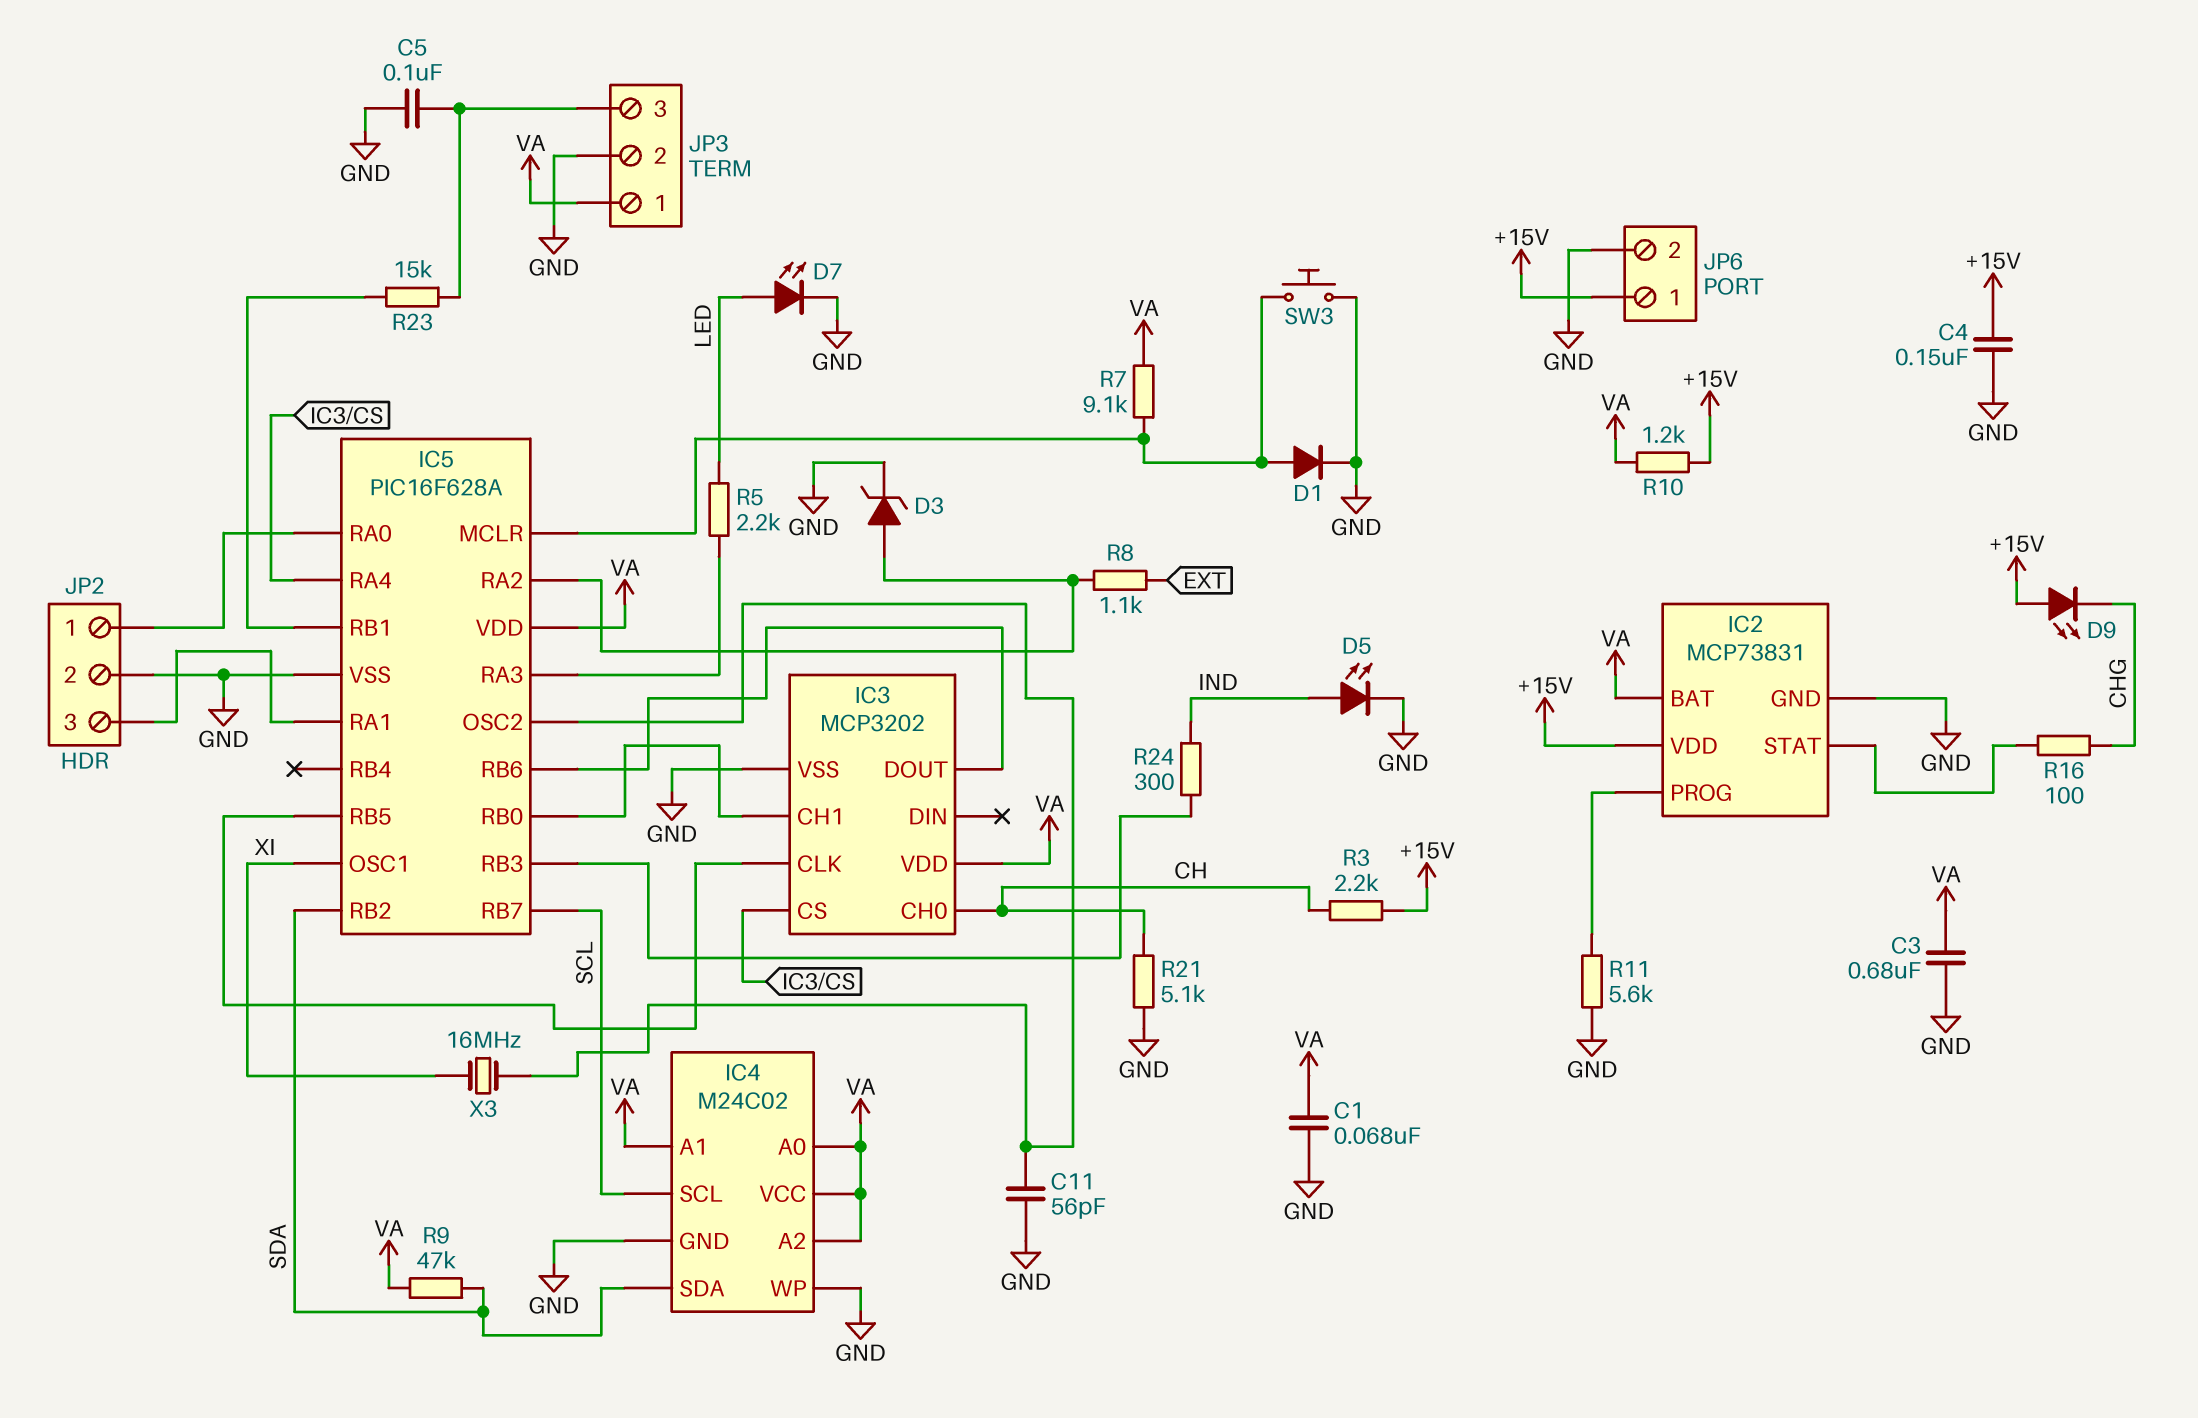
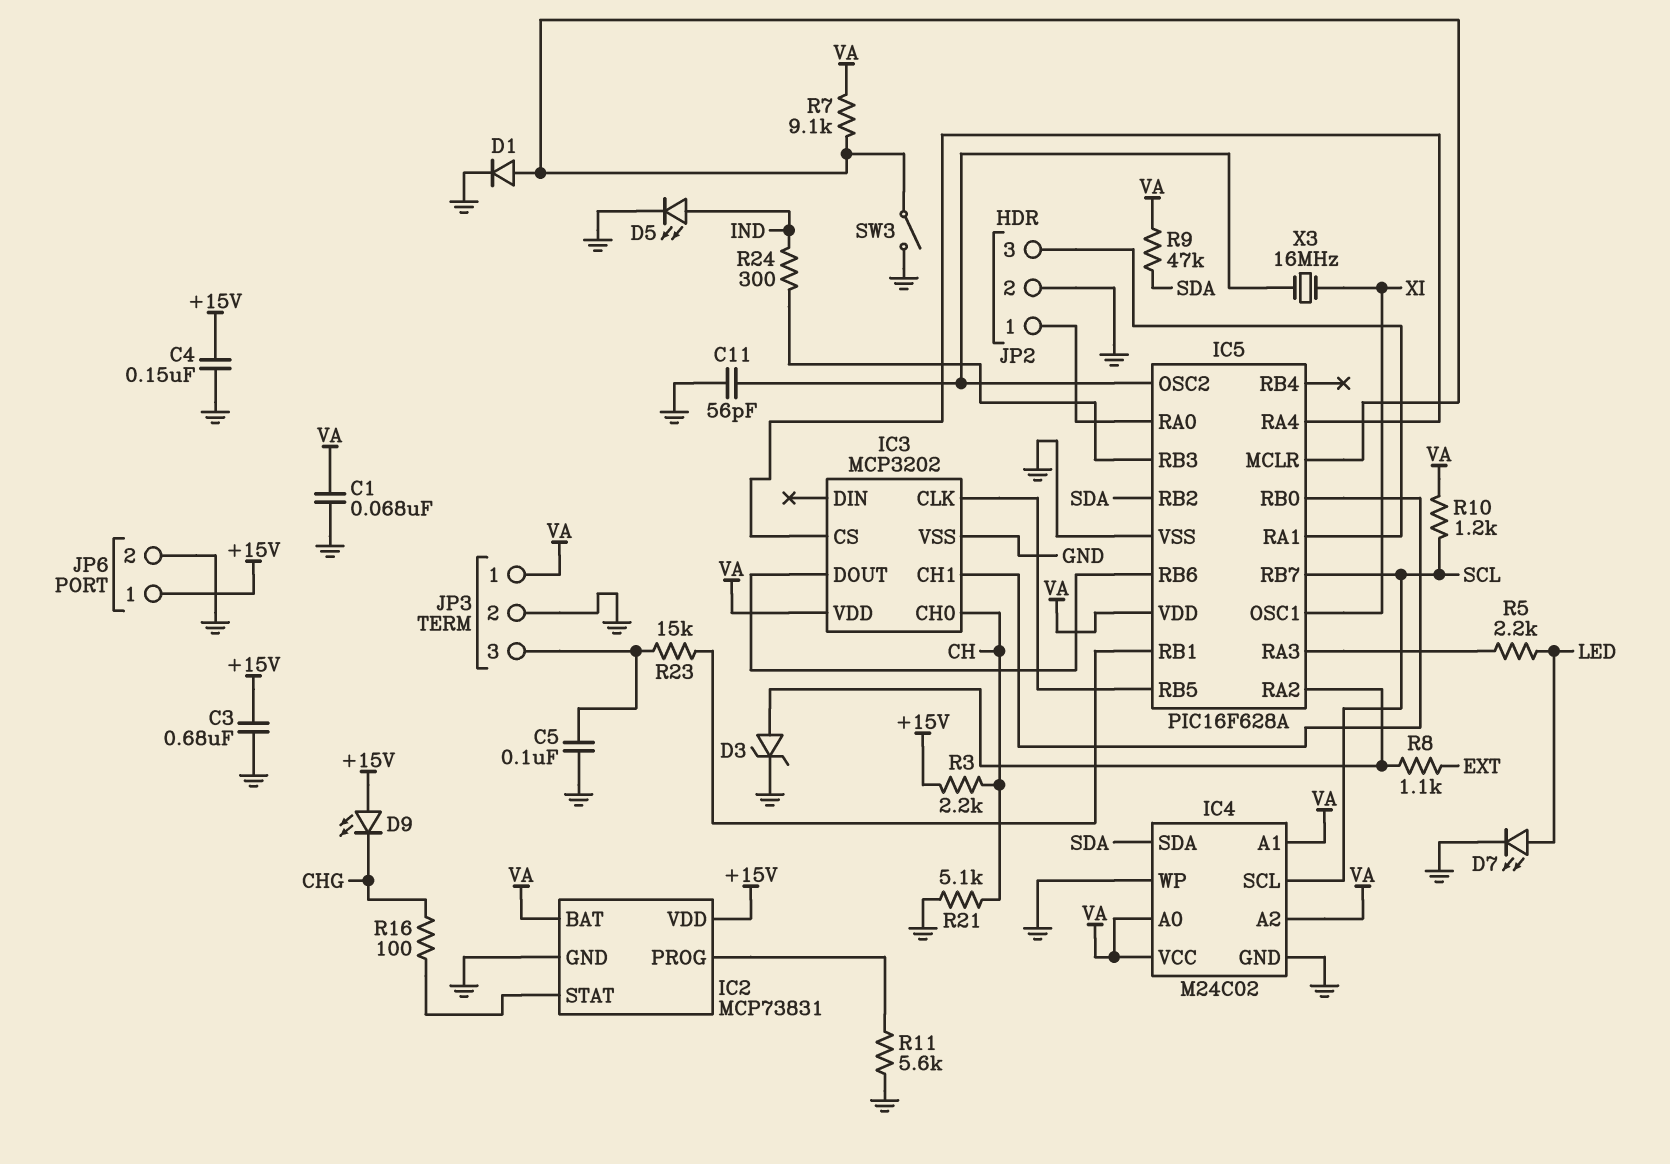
C3: 680nF (GND, VA) -> 680nF (+15V, GND)
R10: 1.2k (+15V, VA) -> 1.2k (SCL, VA)
SW3: button (GND, IC5/MCLR) -> switch (GND, IC5/MCLR)

